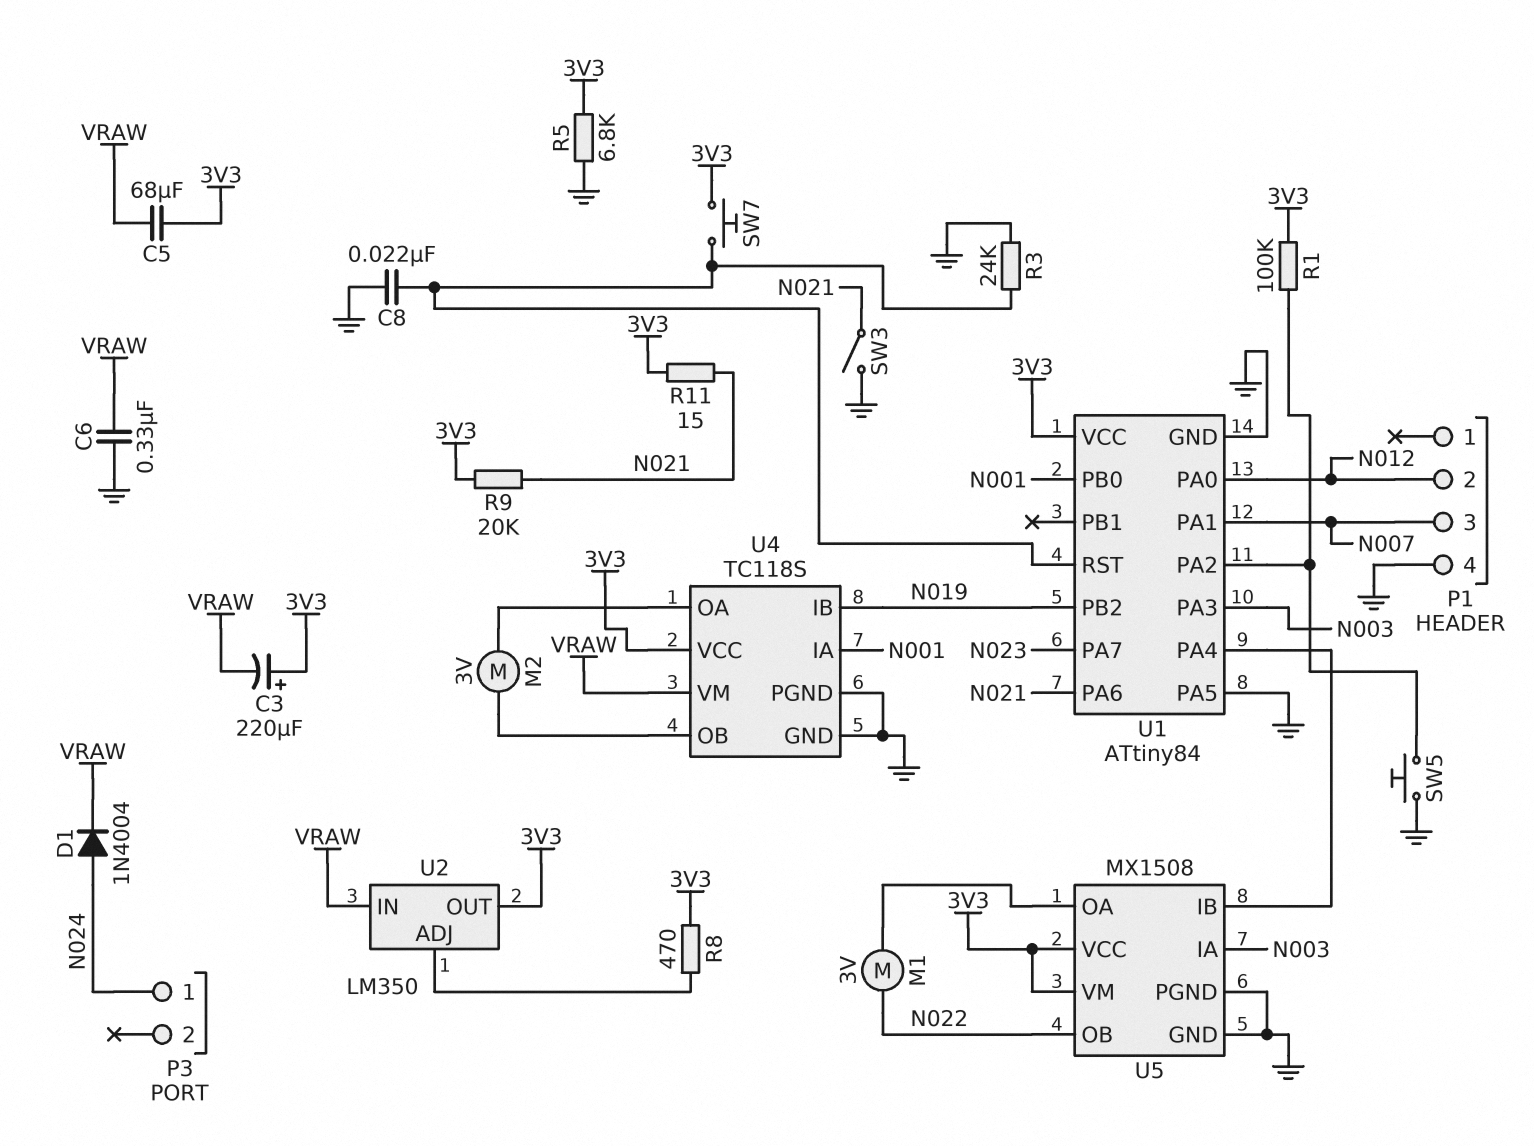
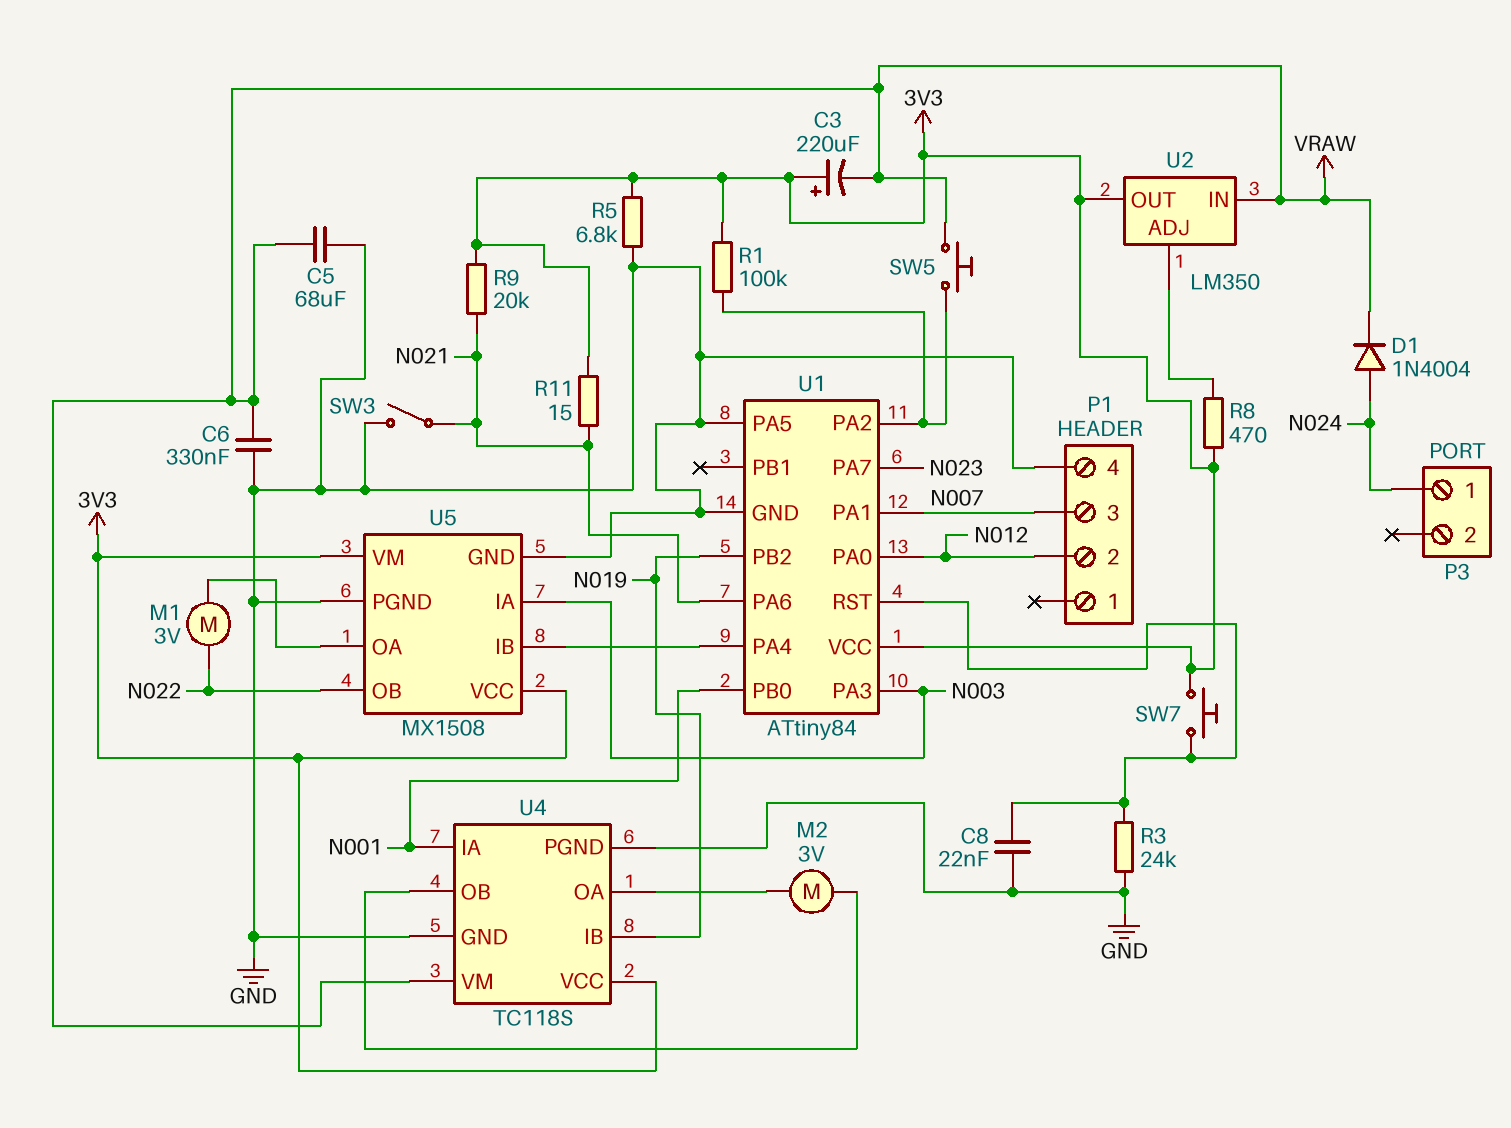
C5: 68uF (3V3, VRAW) -> 68uF (GND, VRAW)
SW5: button (GND, U1/PA2) -> button (U1/PA2, VRAW)

